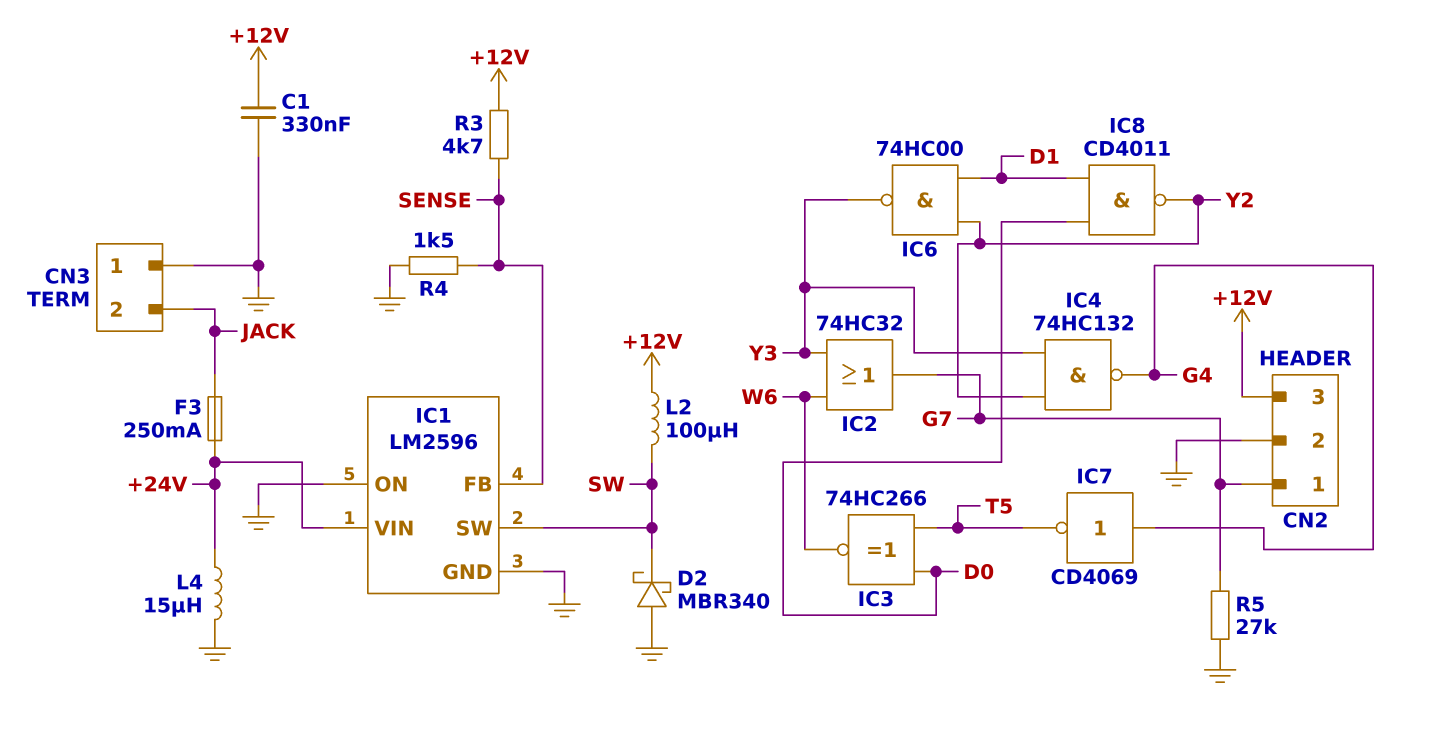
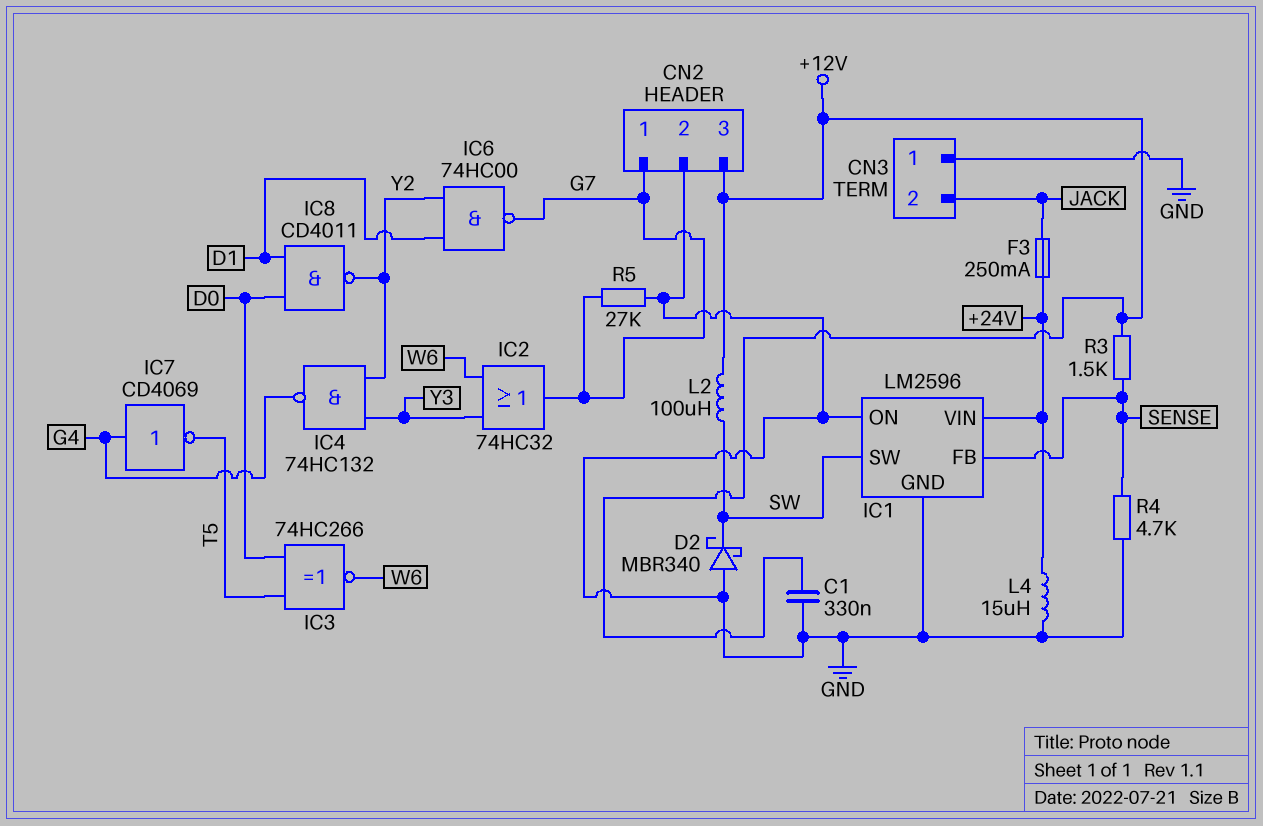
IC6: NAND 74HC00 (in D1, in Y2, out Y3) -> NAND 74HC00 (in D1, in Y2, out G7)
R3: 4.7k (+12V, SENSE) -> 1.5k (+12V, SENSE)
R4: 1.5k (GND, SENSE) -> 4.7k (GND, SENSE)

